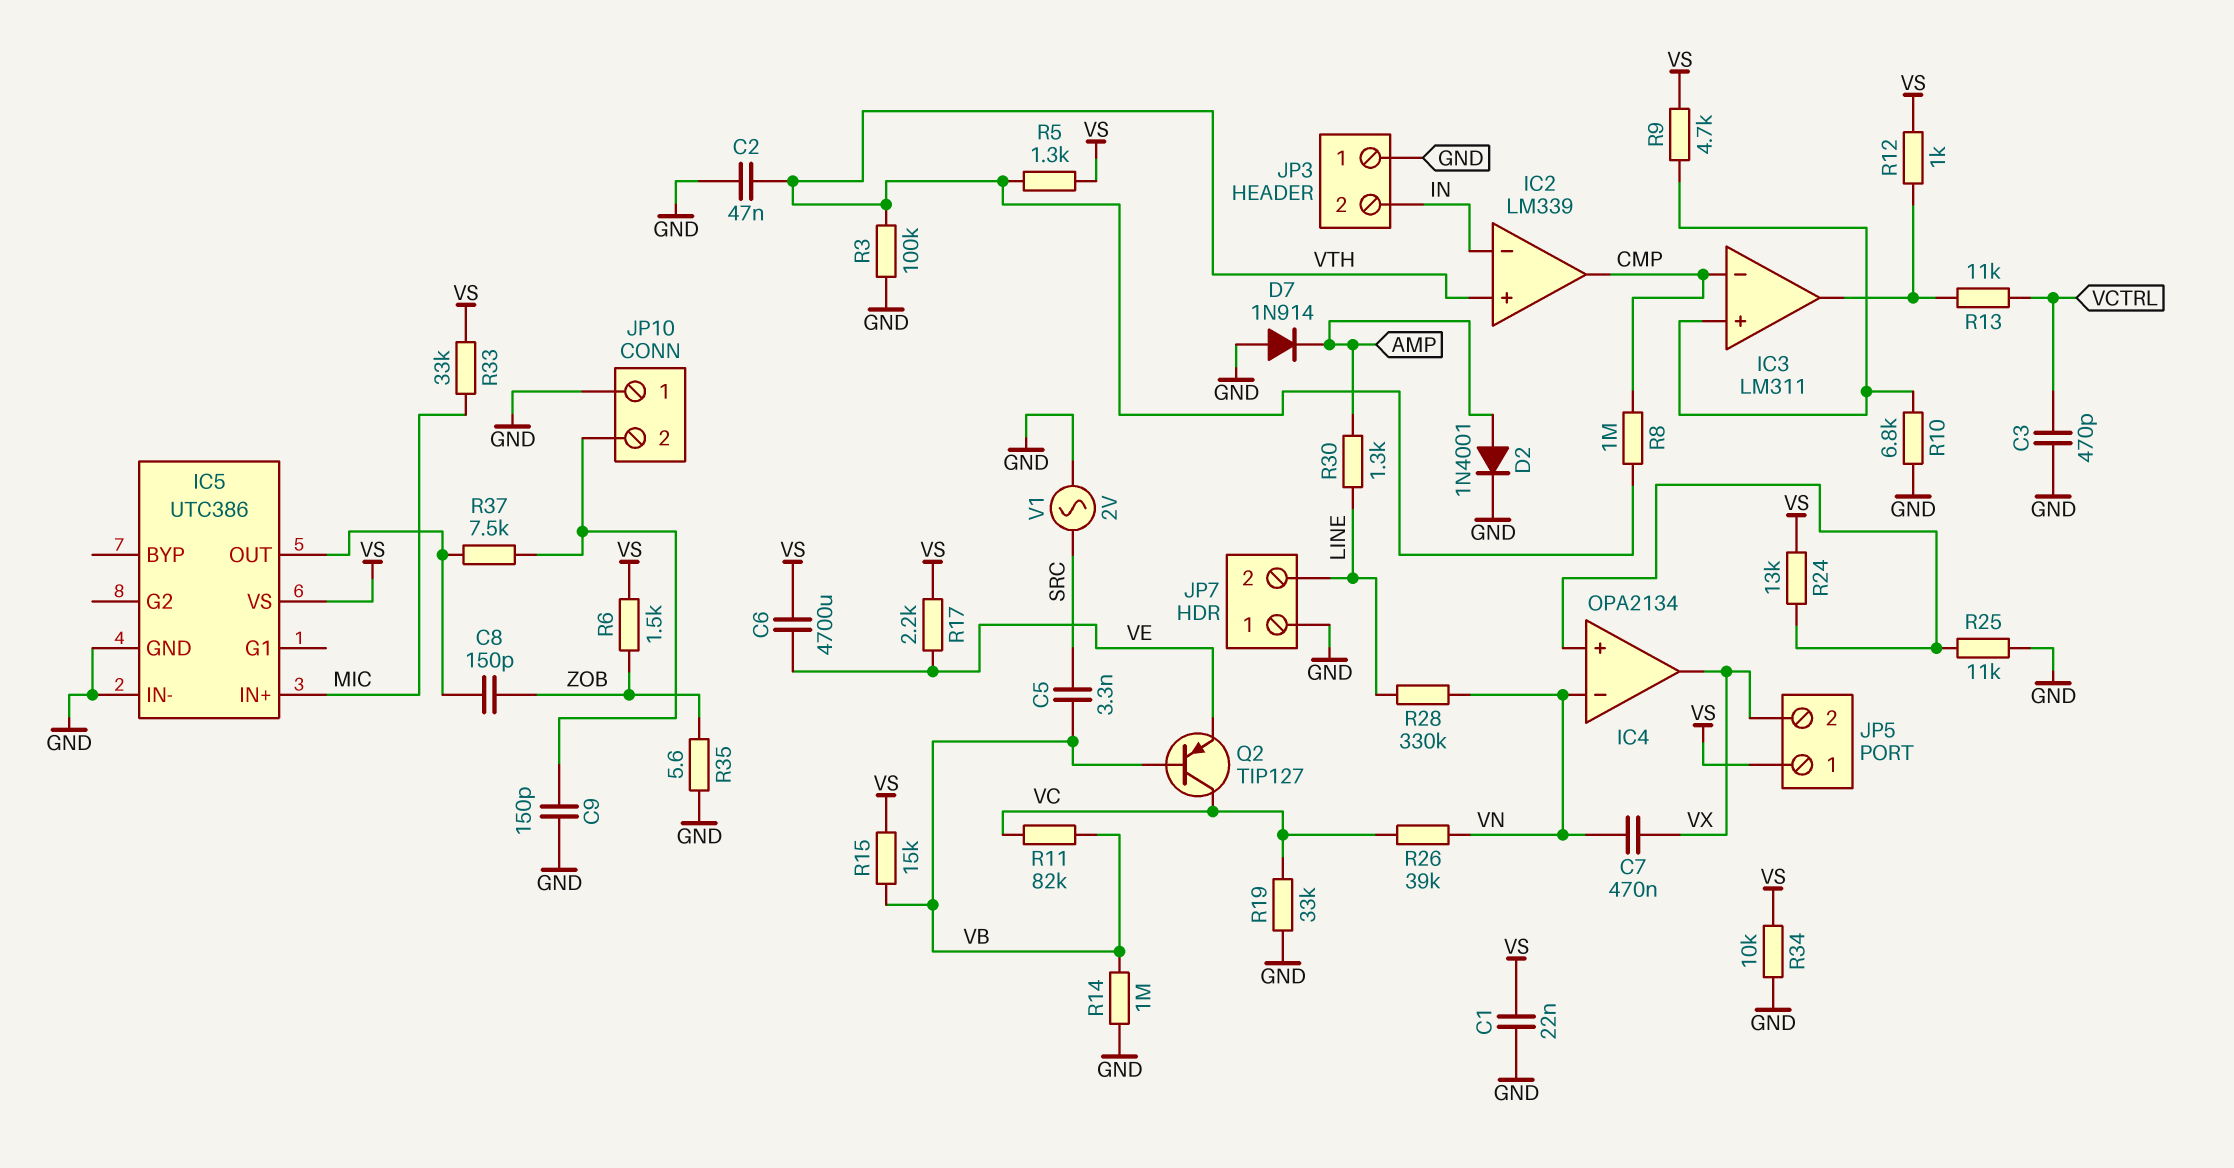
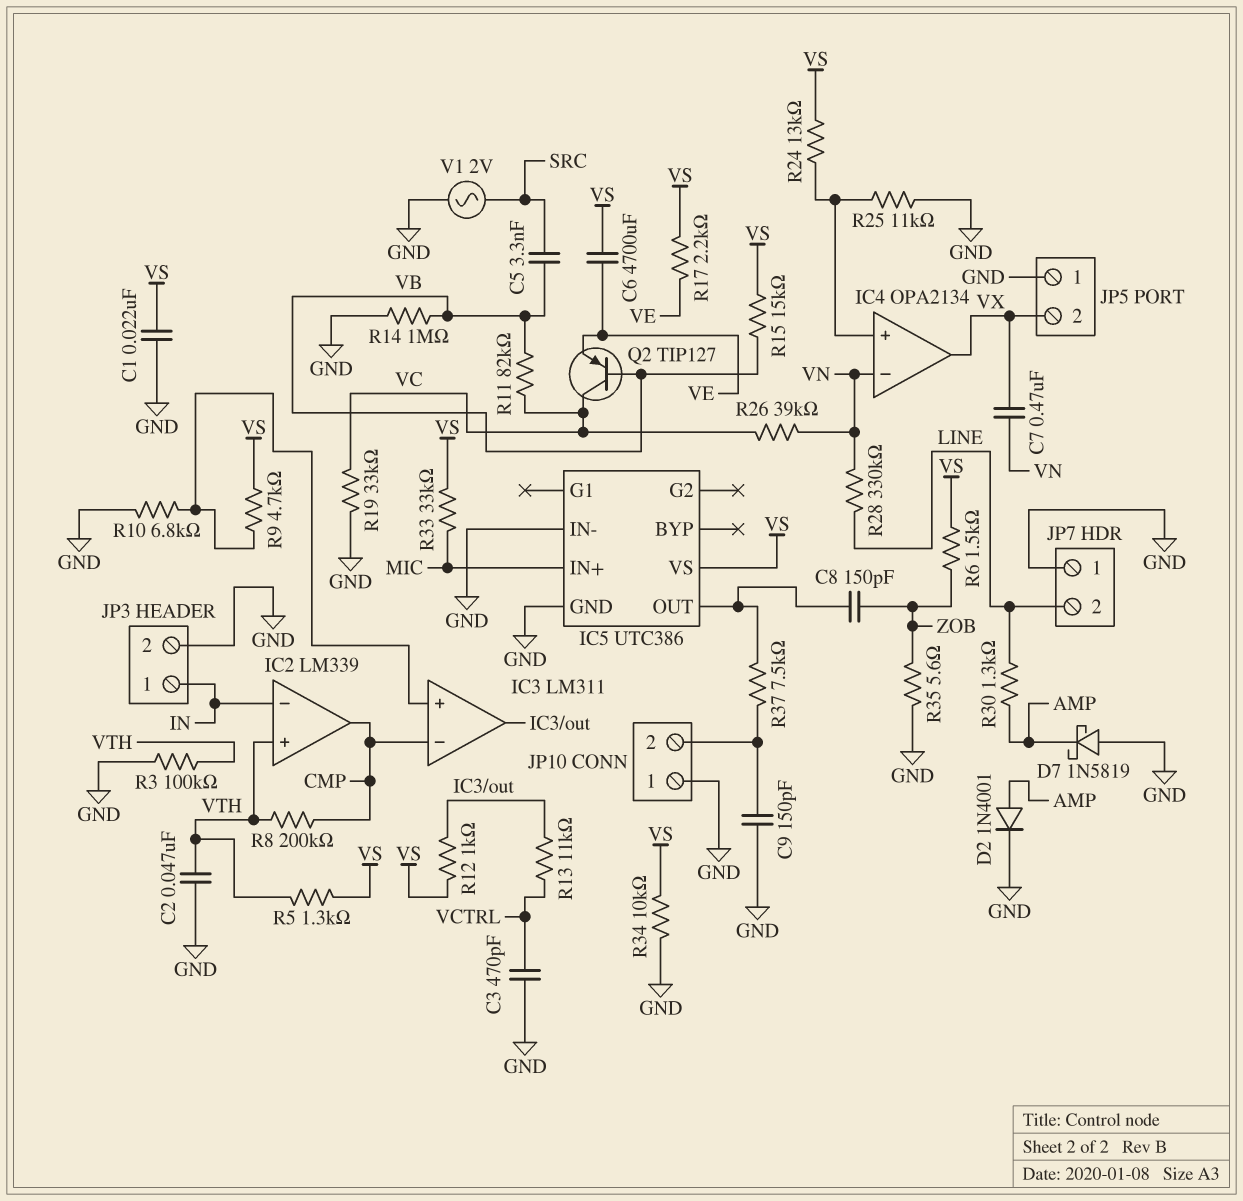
D7: diode 1N914 (A GND, K AMP) -> schottky 1N5819 (A GND, K AMP)
JP3 pin 1: GND -> IN
JP3 pin 2: IN -> GND
JP5 pin 1: VS -> GND
R8: 1M (CMP, VTH) -> 200k (CMP, VTH)

